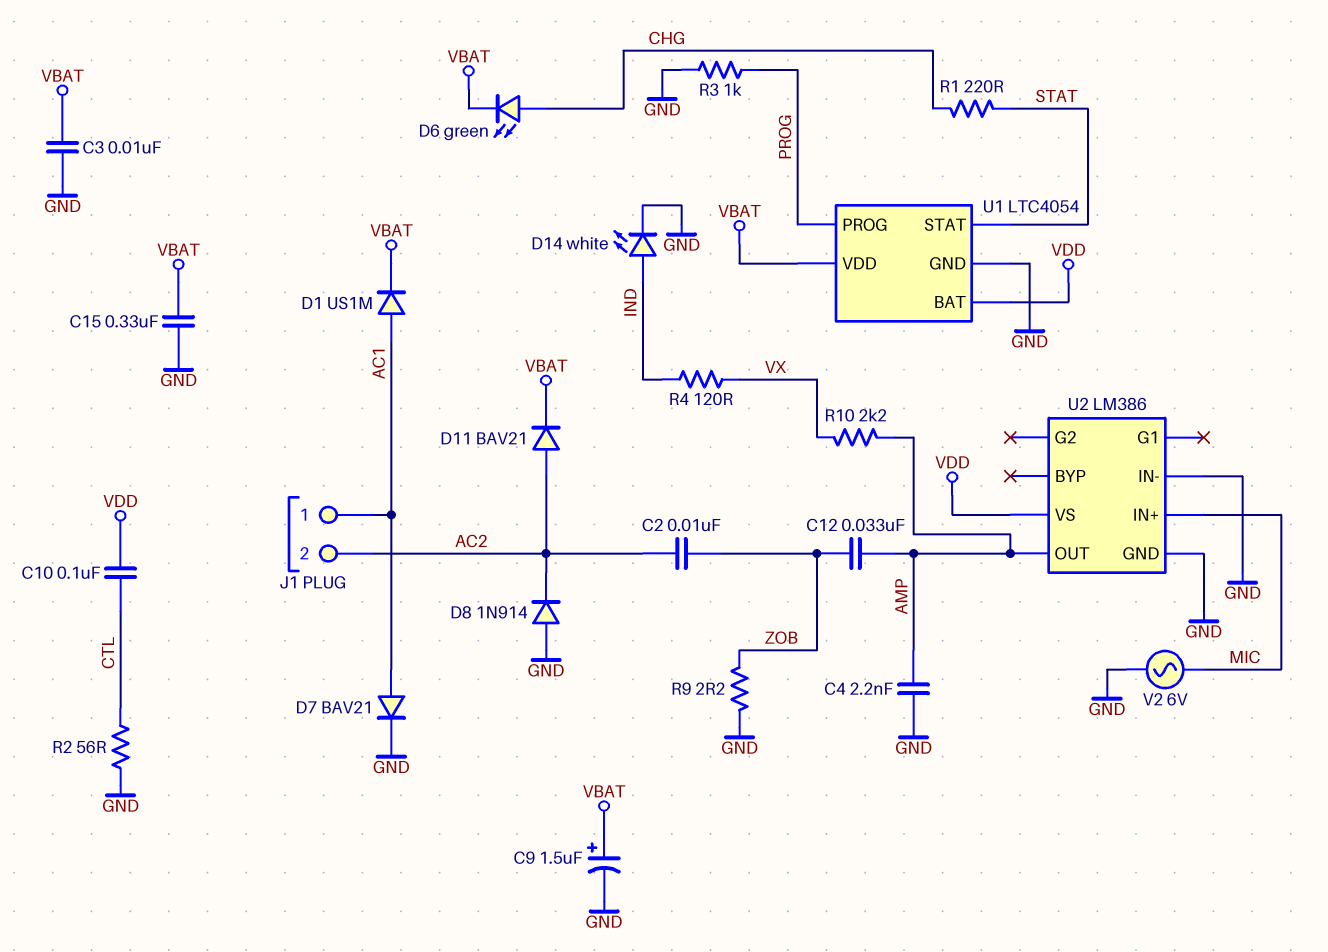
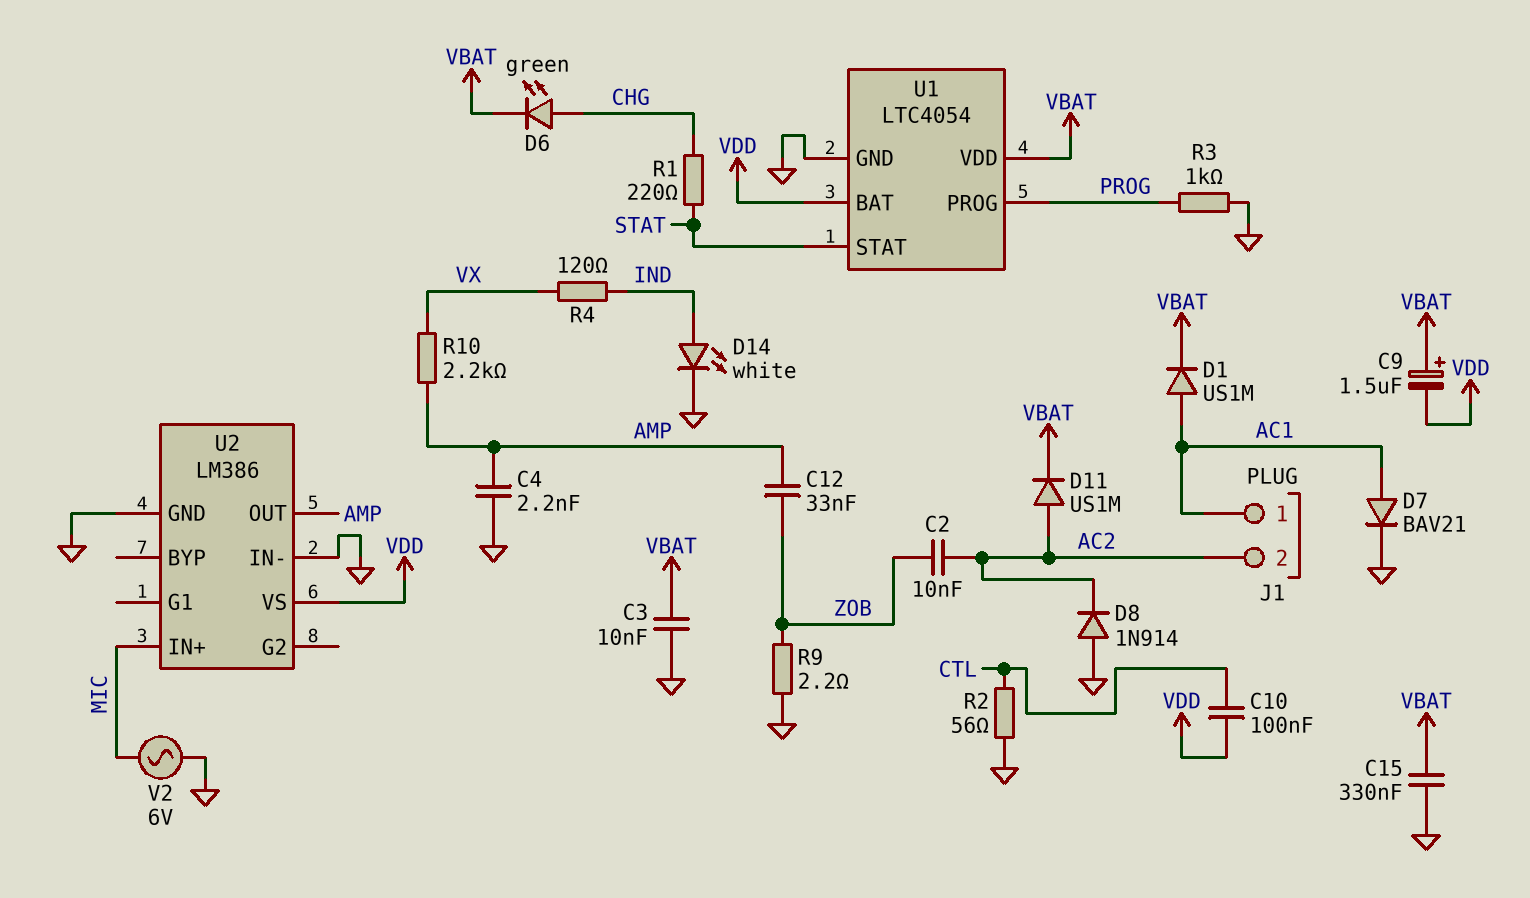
C9: 1.5uF (plus VBAT, minus GND) -> 1.5uF (plus VBAT, minus VDD)
D11: diode BAV21 (A AC2, K VBAT) -> diode US1M (A AC2, K VBAT)

